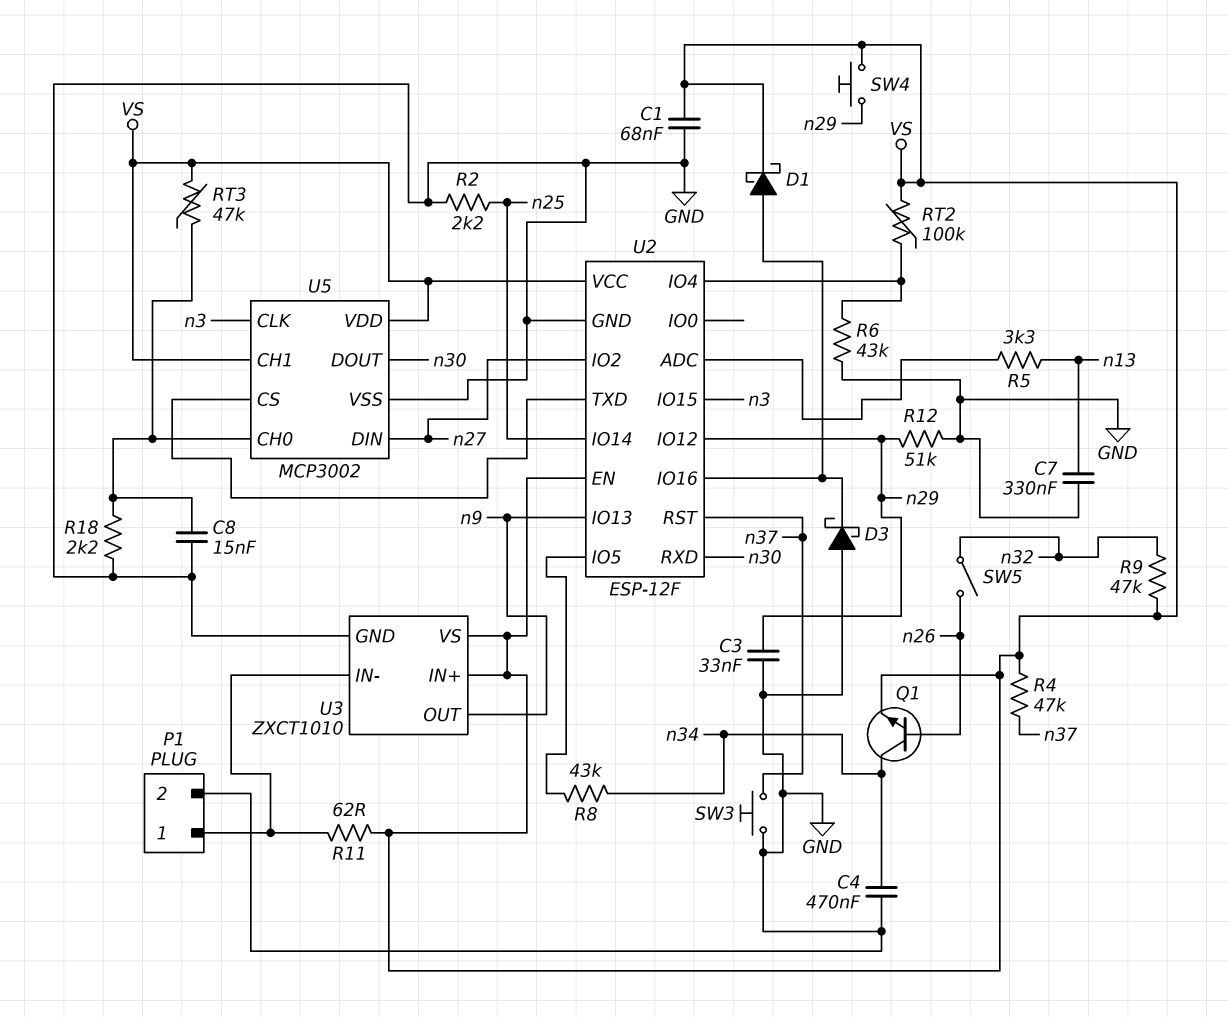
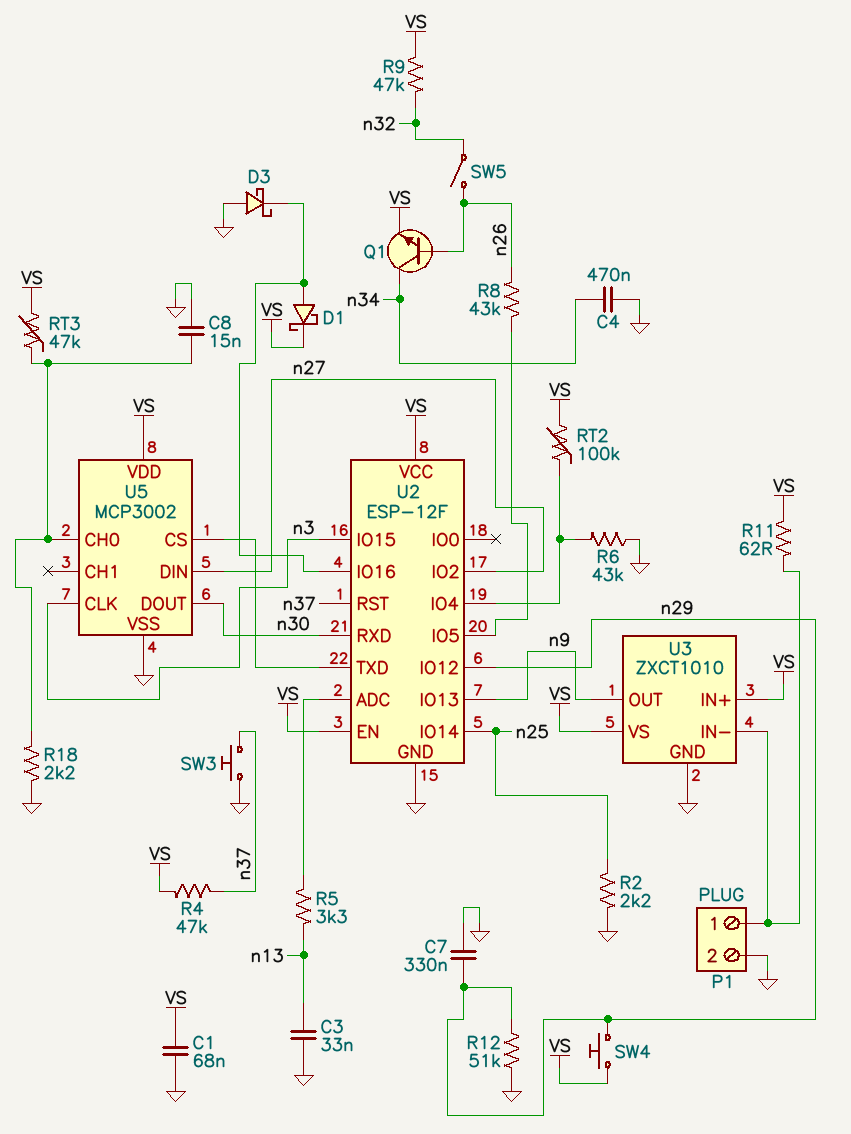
C3: 33nF (GND, n29) -> 33nF (GND, n13)
C7: 330nF (GND, n13) -> 330nF (GND, n29)
R8: 43k (U2/IO5, n34) -> 43k (U2/IO5, n26)
U5 pin CH1: VS -> none

